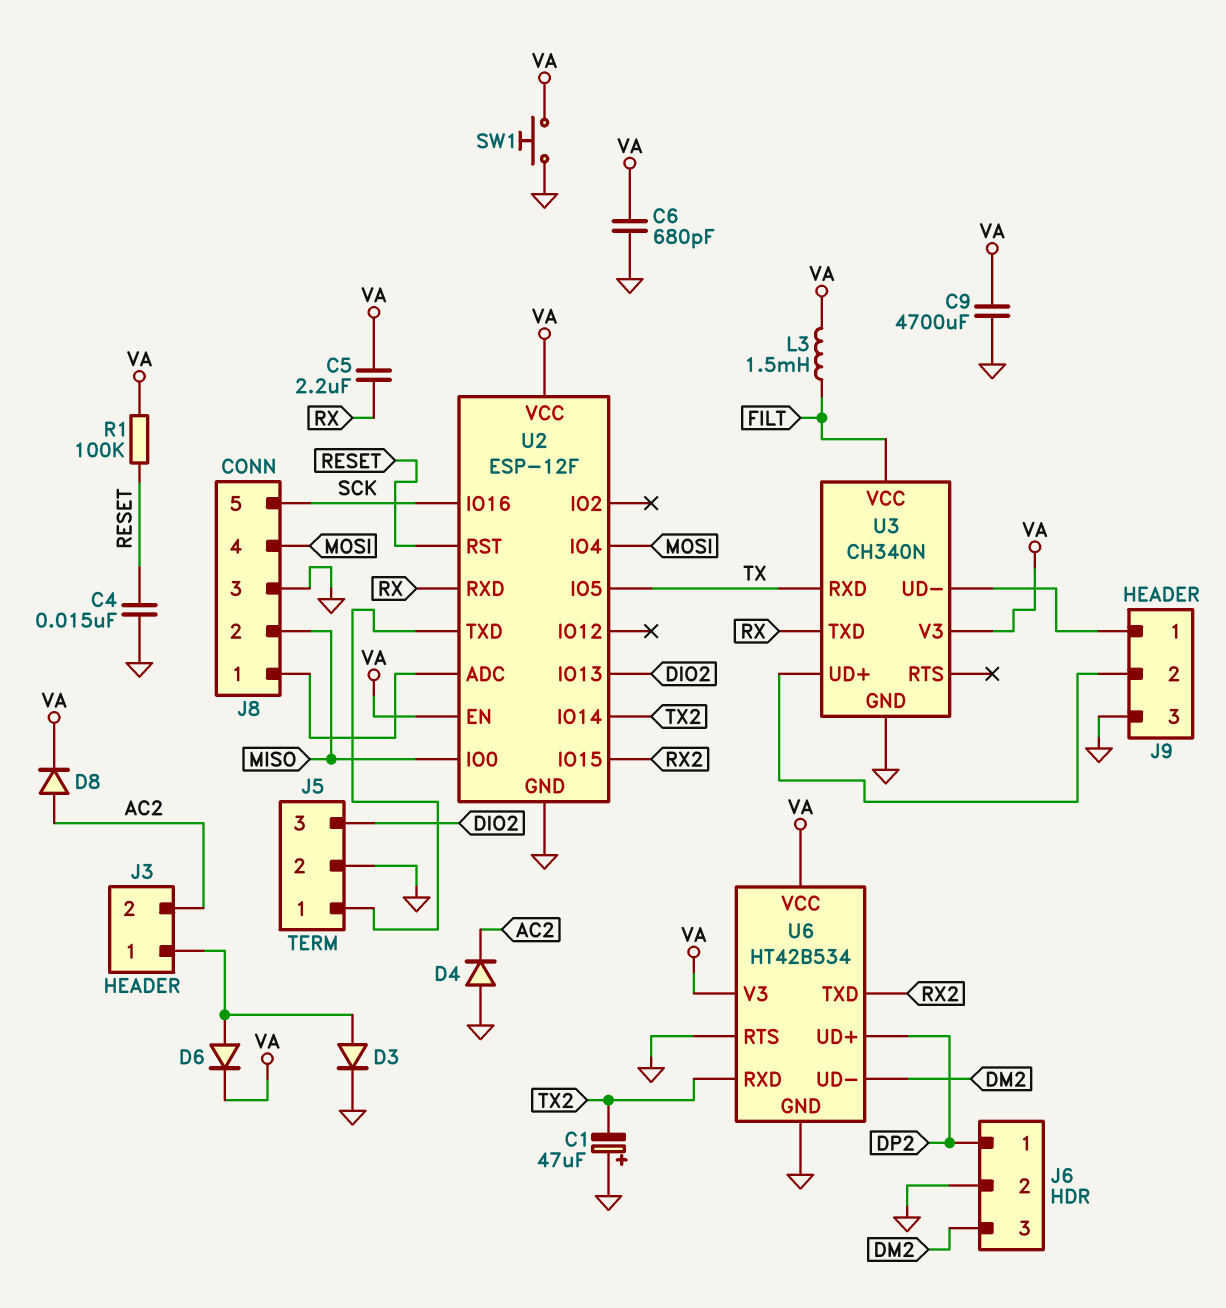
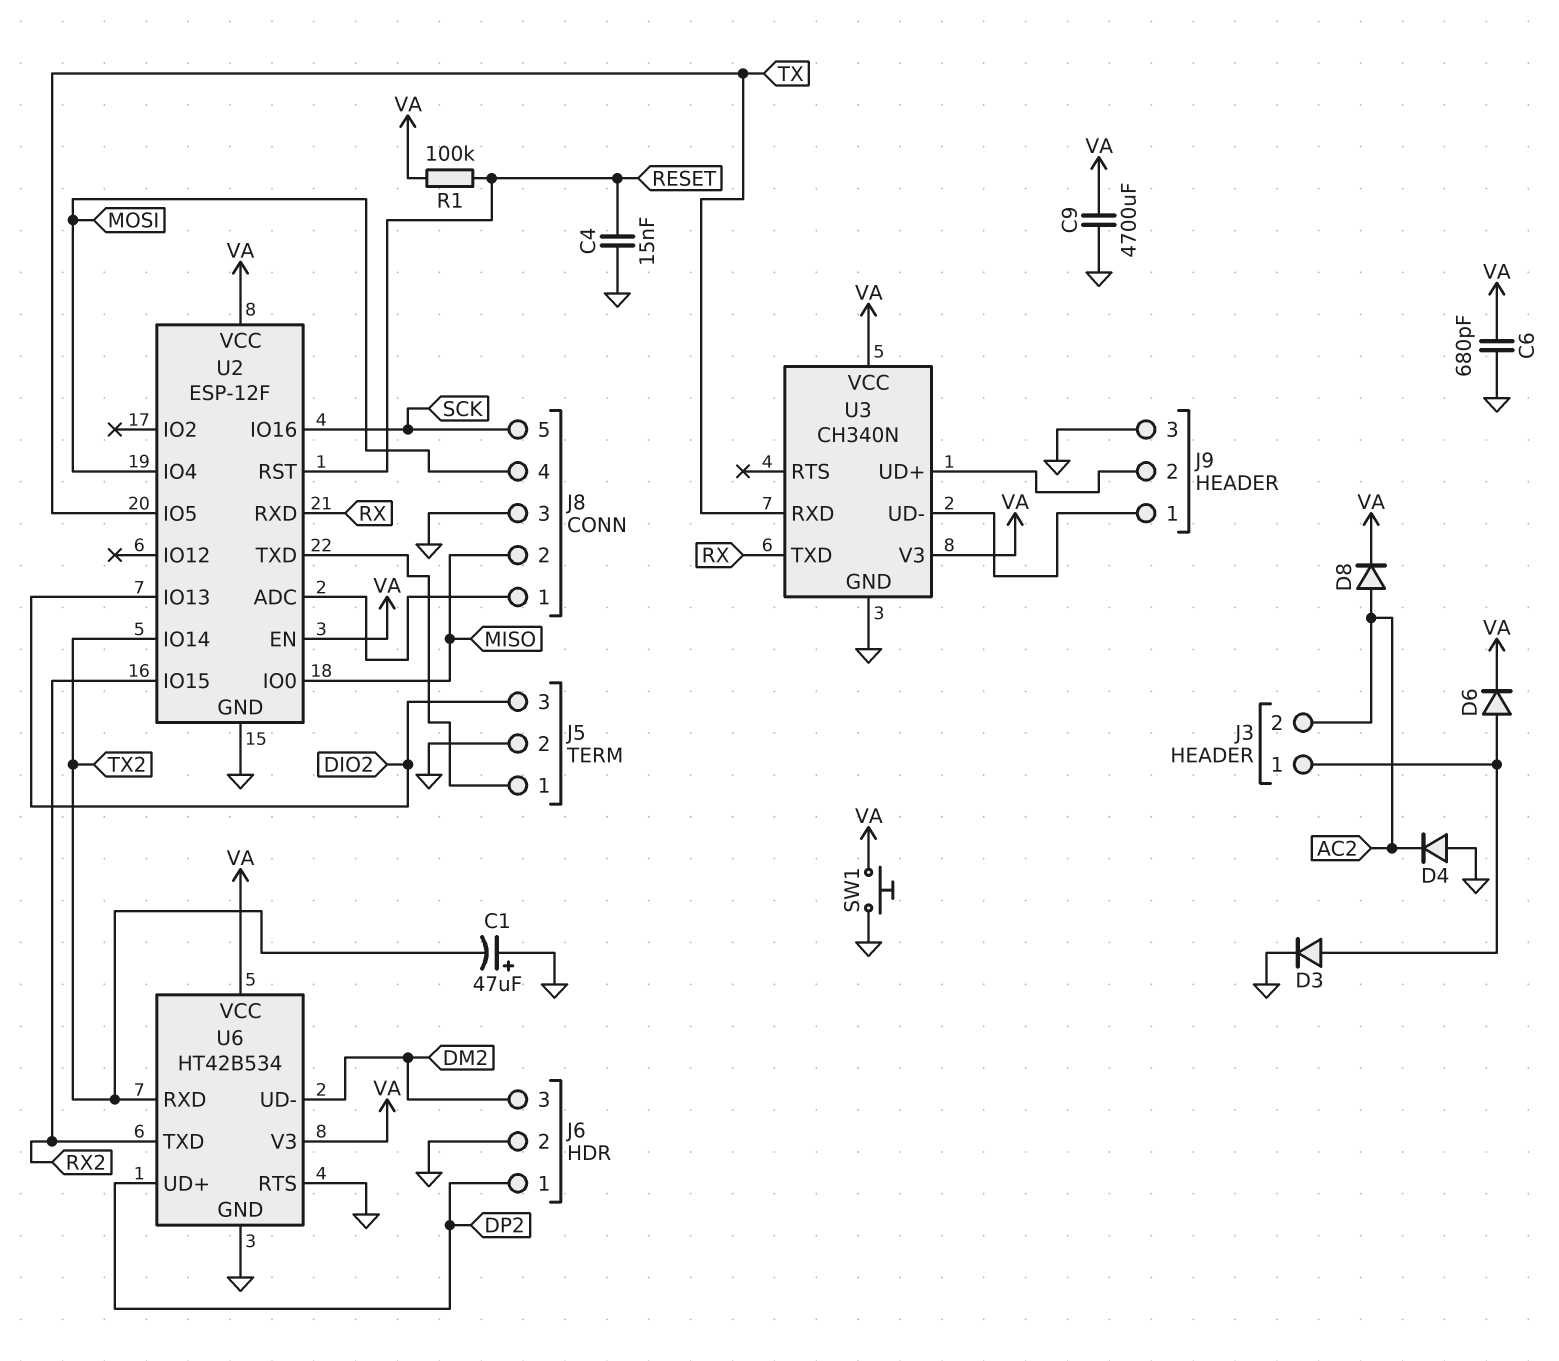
C5: 2.2uF (RX, VA) -> none
L3: 1.5mH (FILT, VA) -> none
U3 pin VCC: FILT -> VA

